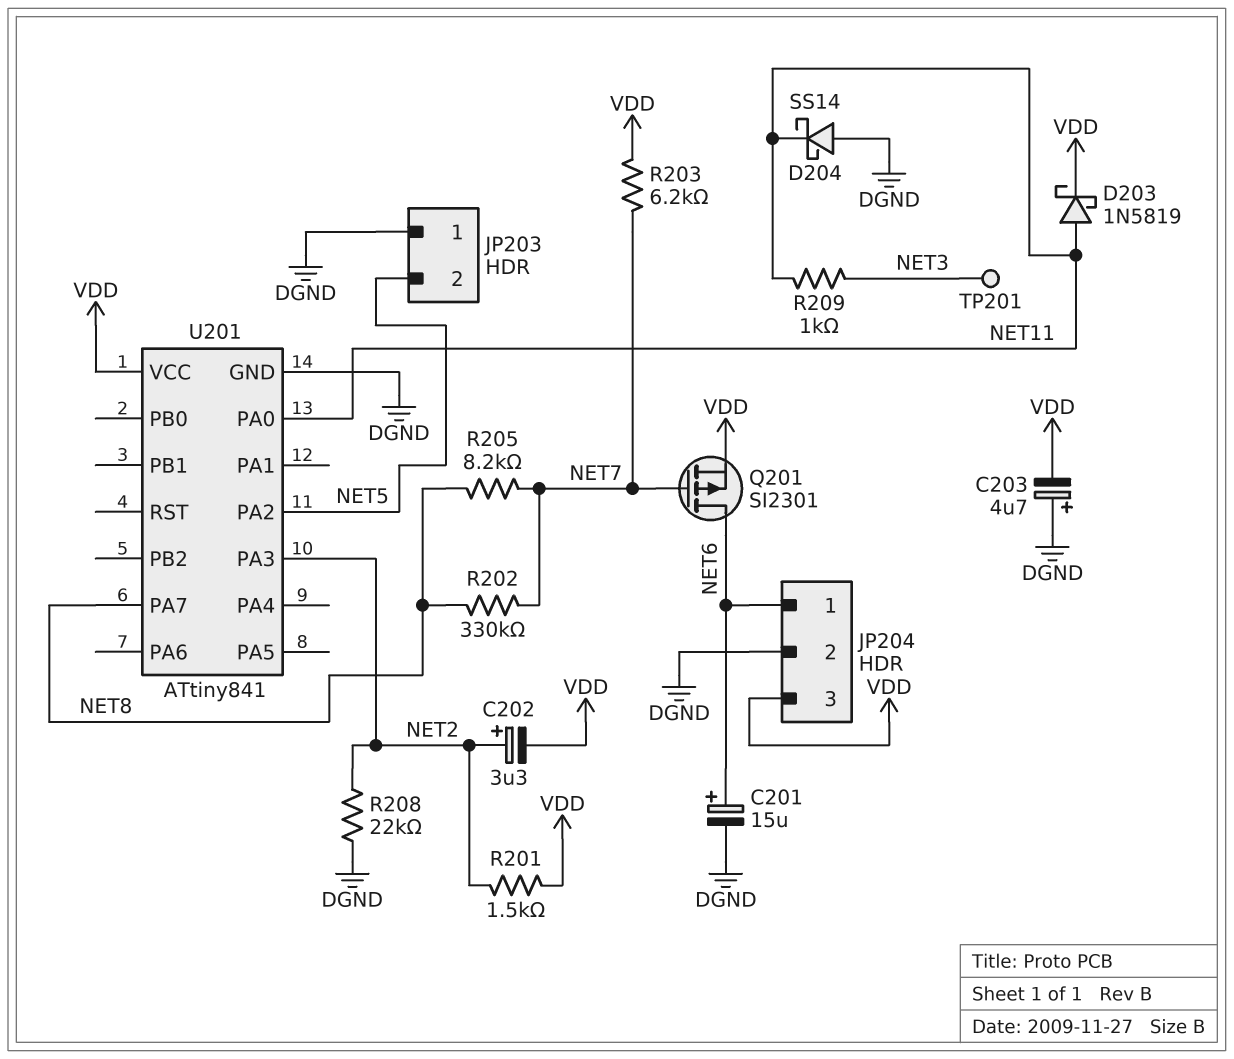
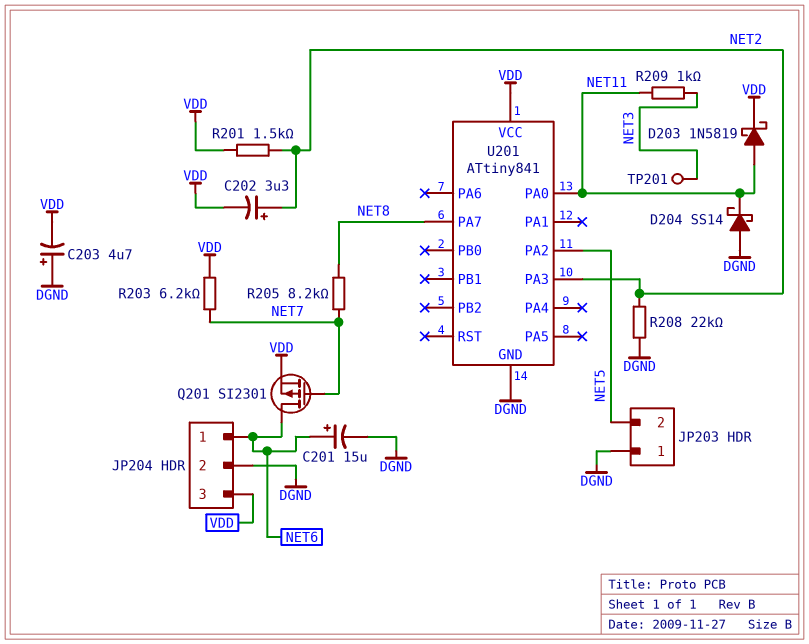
R202: 330k (NET7, NET8) -> none

